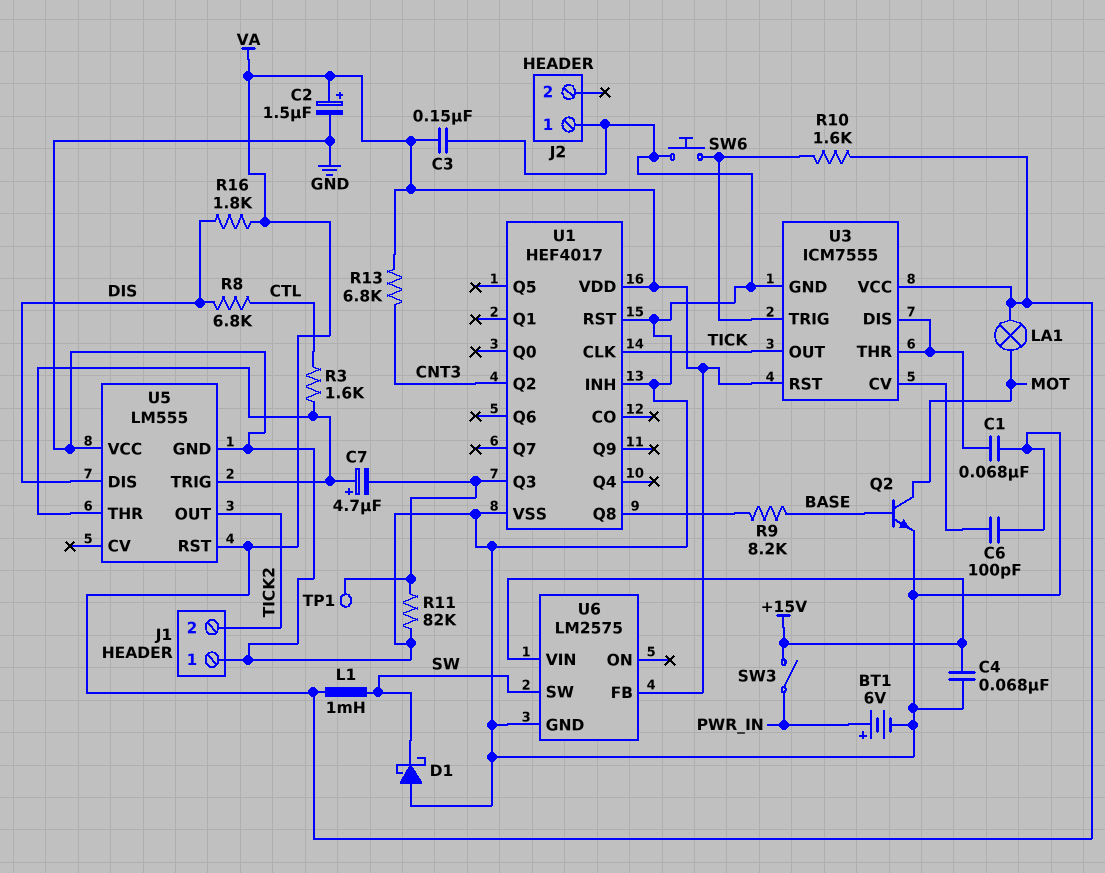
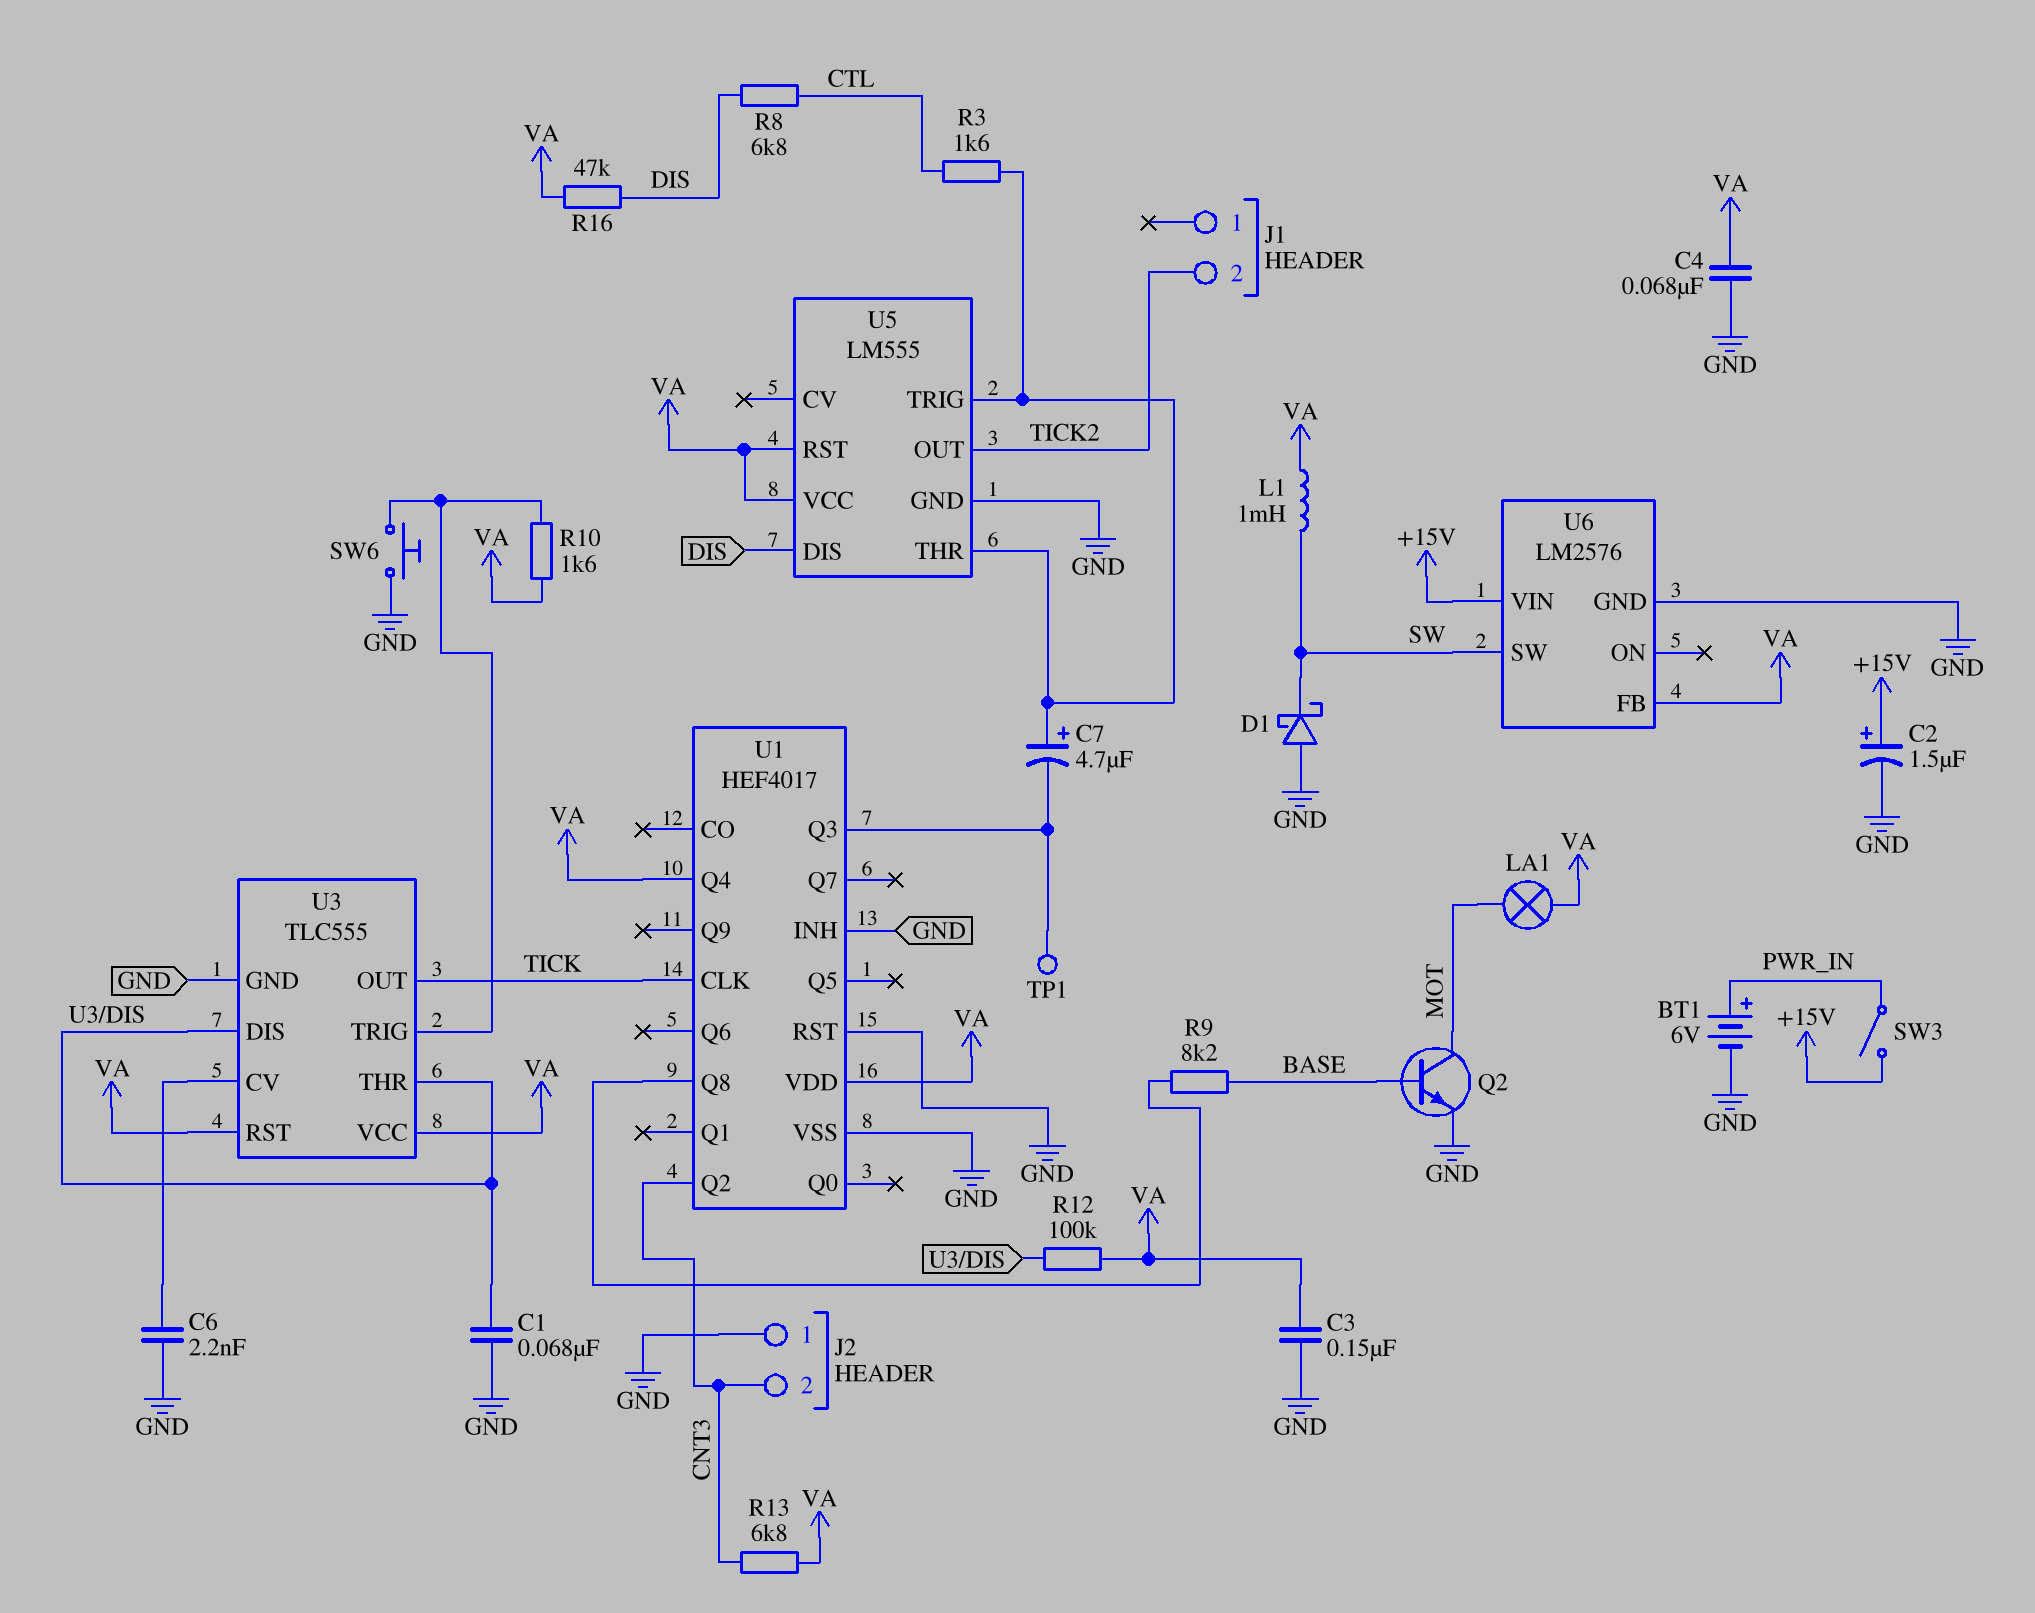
C2: 1.5uF (plus VA, minus GND) -> 1.5uF (plus +15V, minus GND)
C4: 68nF (+15V, GND) -> 68nF (GND, VA)
C6: 100pF (GND, U3/CV) -> 2.2nF (GND, U3/CV)
J1 pin 1: GND -> none
J2 pin 2: none -> CNT3
R11: 82k (GND, U1/Q3) -> none
R12: none -> 100k (U3/DIS, VA)
R16: 1.8k (DIS, VA) -> 47k (DIS, VA)
U1 pin Q4: none -> VA
U3: ICM7555 -> TLC555
U5 pin VCC: GND -> VA
U6: LM2575 -> LM2576

